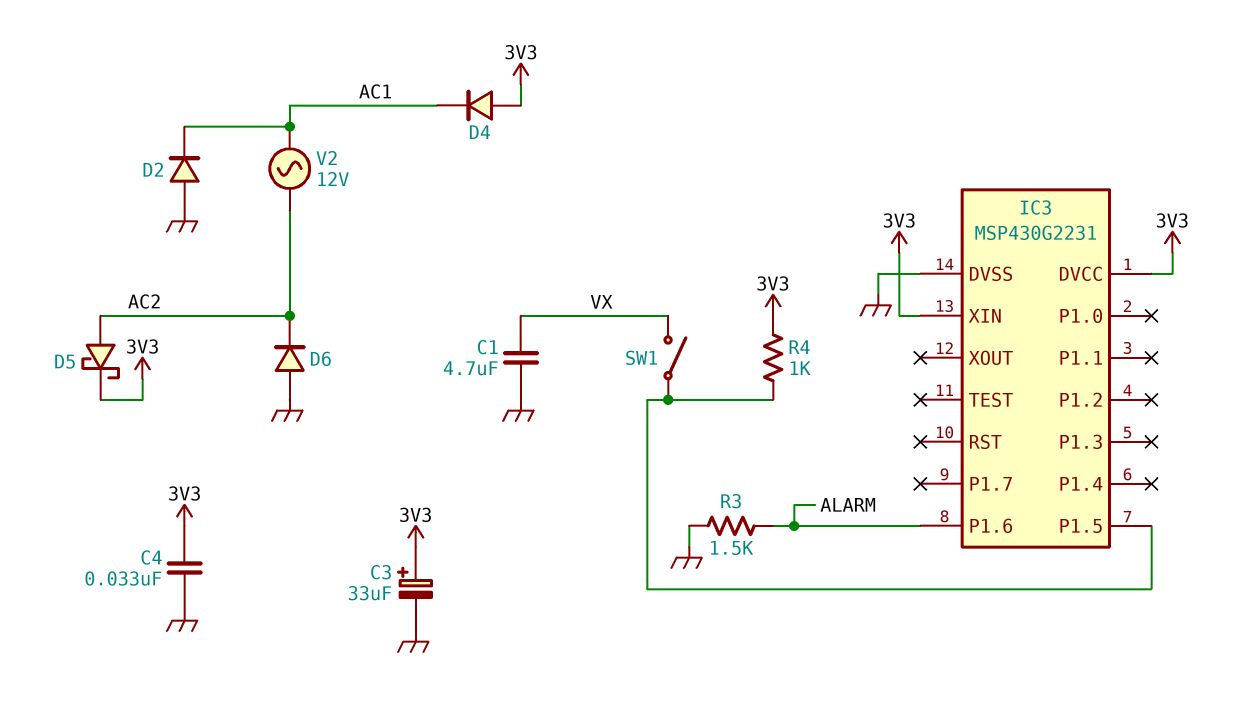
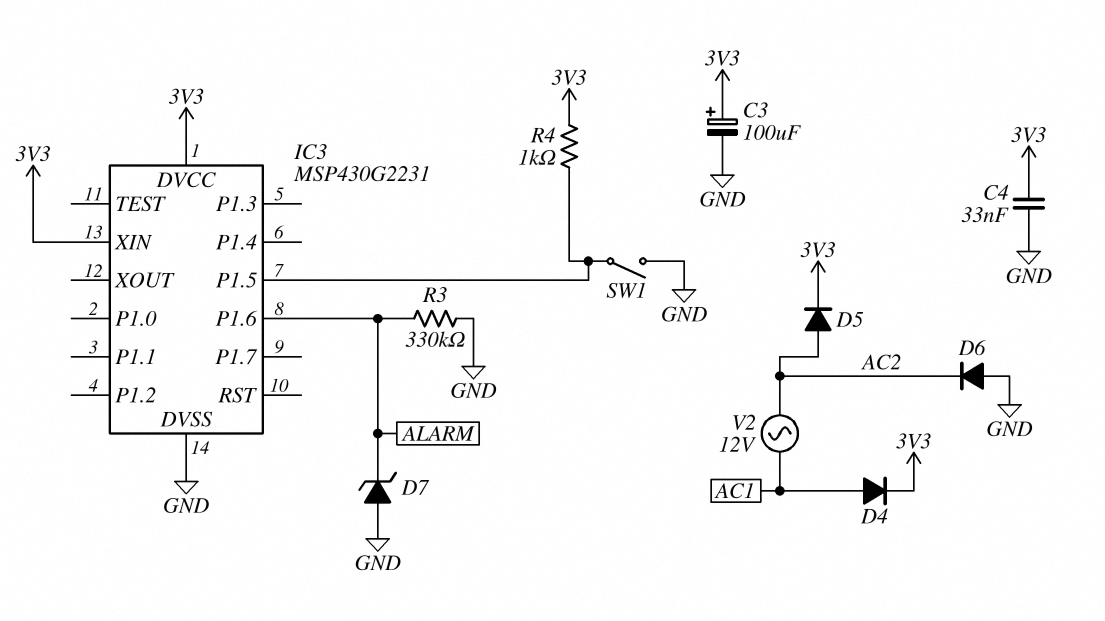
C1: 4.7uF (GND, VX) -> none
C3: 33uF (plus 3V3, minus GND) -> 100uF (plus 3V3, minus GND)
D2: diode (A GND, K AC1) -> none
D4: diode (A 3V3, K AC1) -> diode (A AC1, K 3V3)
D5: schottky (A AC2, K 3V3) -> diode (A AC2, K 3V3)
D7: none -> zener (A GND, K ALARM)
R3: 1.5k (ALARM, GND) -> 330k (ALARM, GND)
SW1: switch (IC3/P1.5, VX) -> switch (GND, IC3/P1.5)

